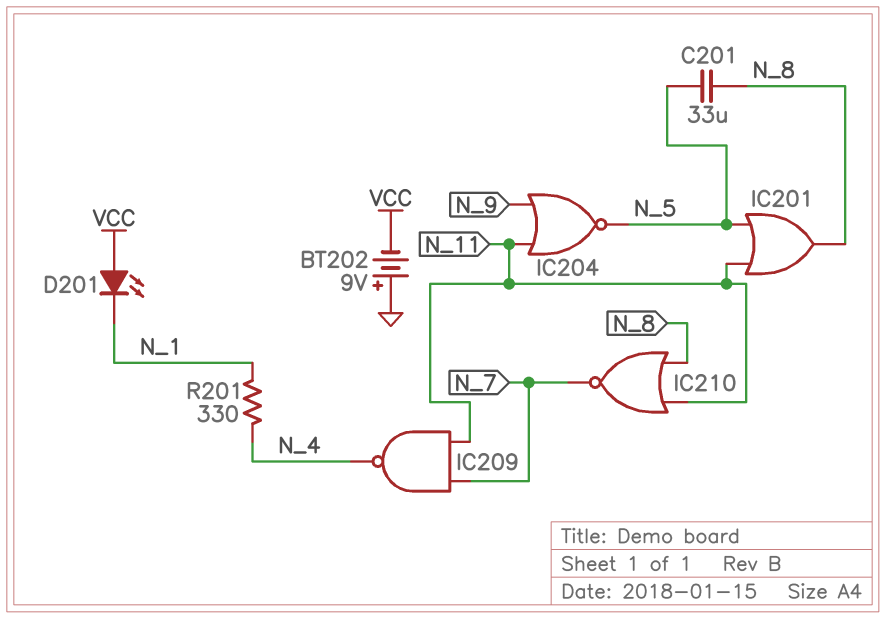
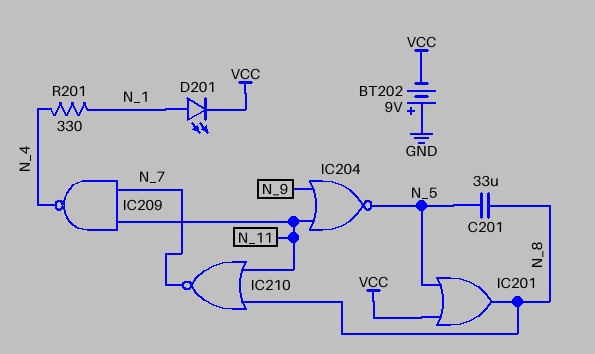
D201: LED (A VCC, K N_1) -> LED (A N_1, K VCC)
IC201: OR (in N_5, in N_11, out N_8) -> OR (in N_5, in VCC, out N_8)

